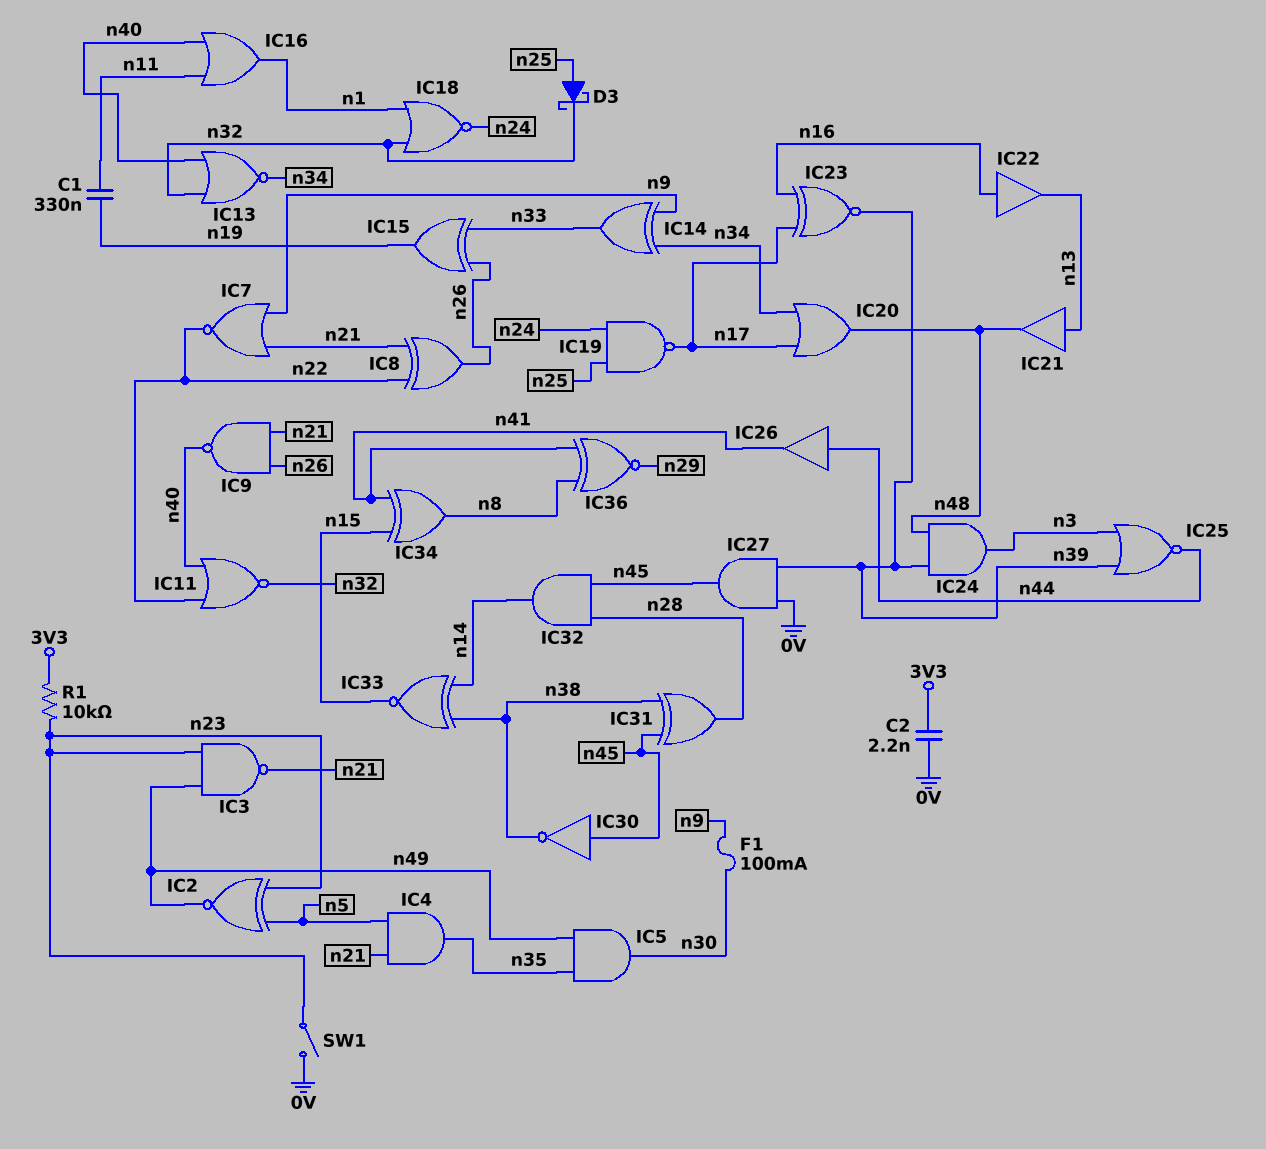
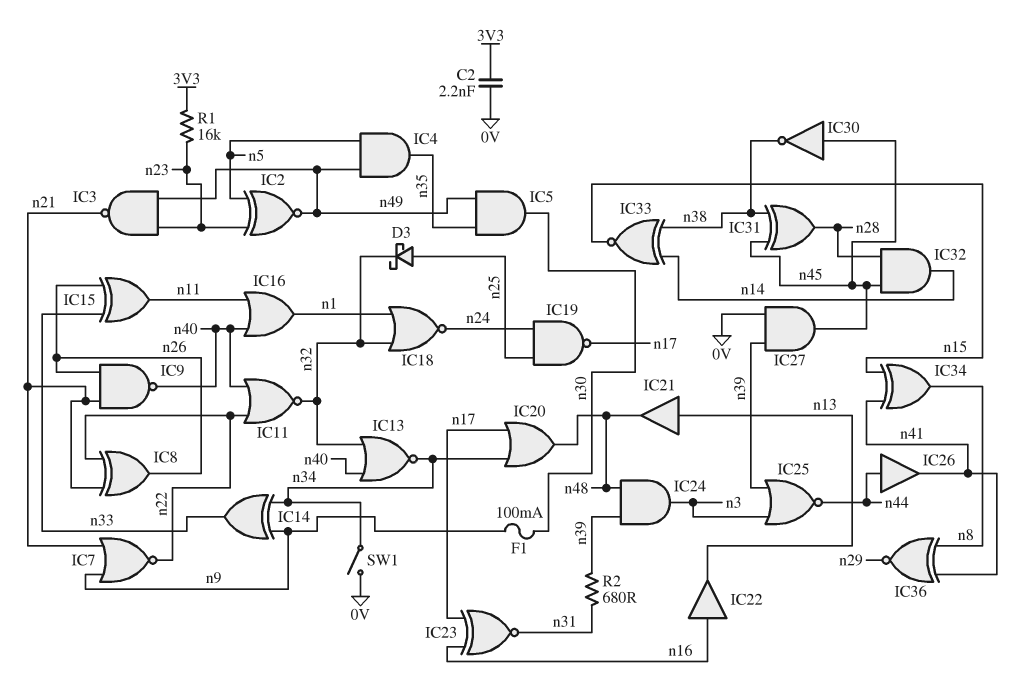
C1: 330nF (n11, n19) -> none
IC4: AND (in n5, in n21, out n35) -> AND (in n5, in n49, out n35)
IC15: XOR (in n26, in n33, out n19) -> XOR (in n26, in n33, out n11)
IC23: XNOR (in n16, in n17, out n39) -> XNOR (in n16, in n17, out n31)
R1: 10k (3V3, n23) -> 16k (3V3, n23)
R2: none -> 680 (n31, n39)
SW1: switch (0V, n23) -> switch (0V, n34)

